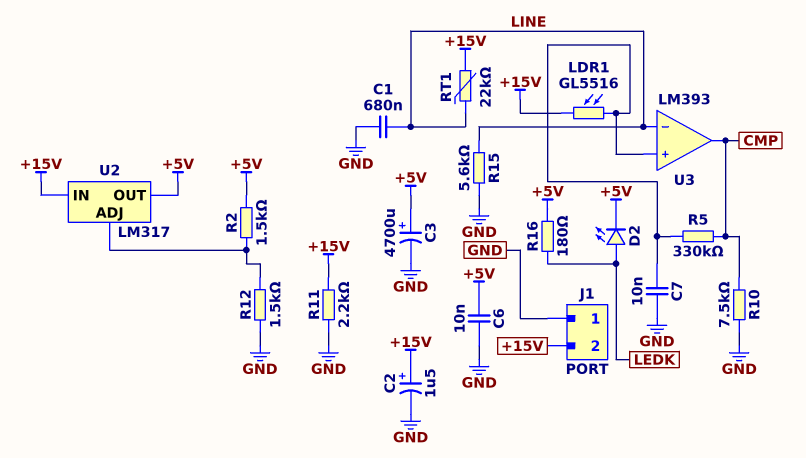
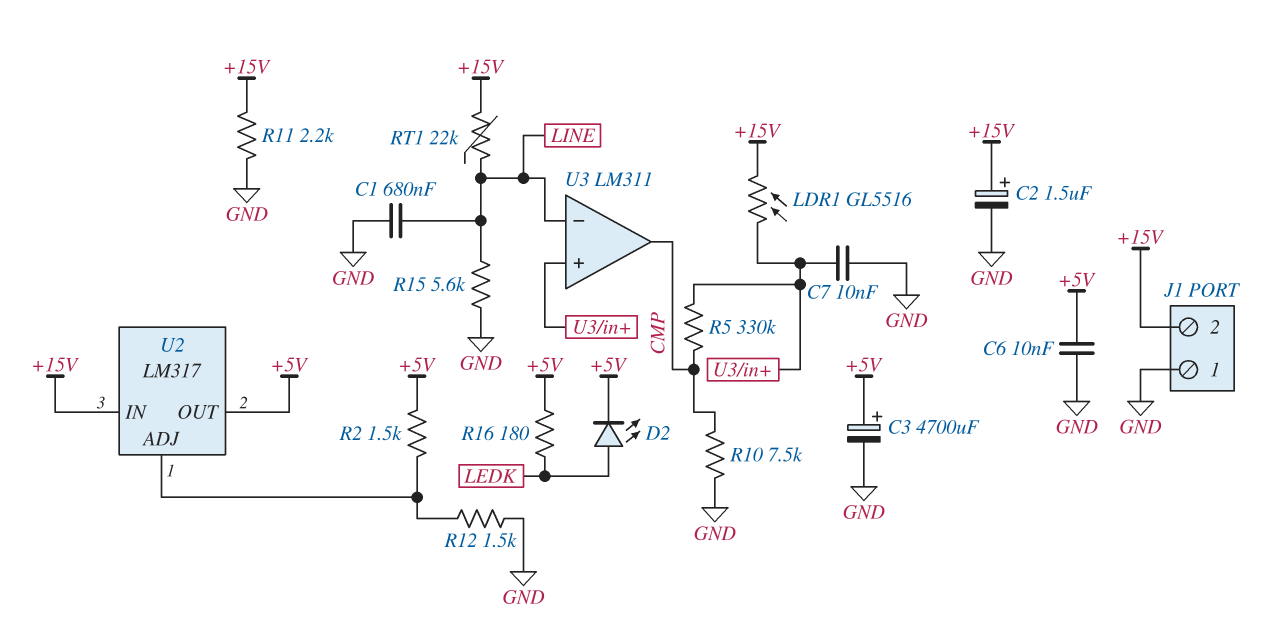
U3: LM393 -> LM311

